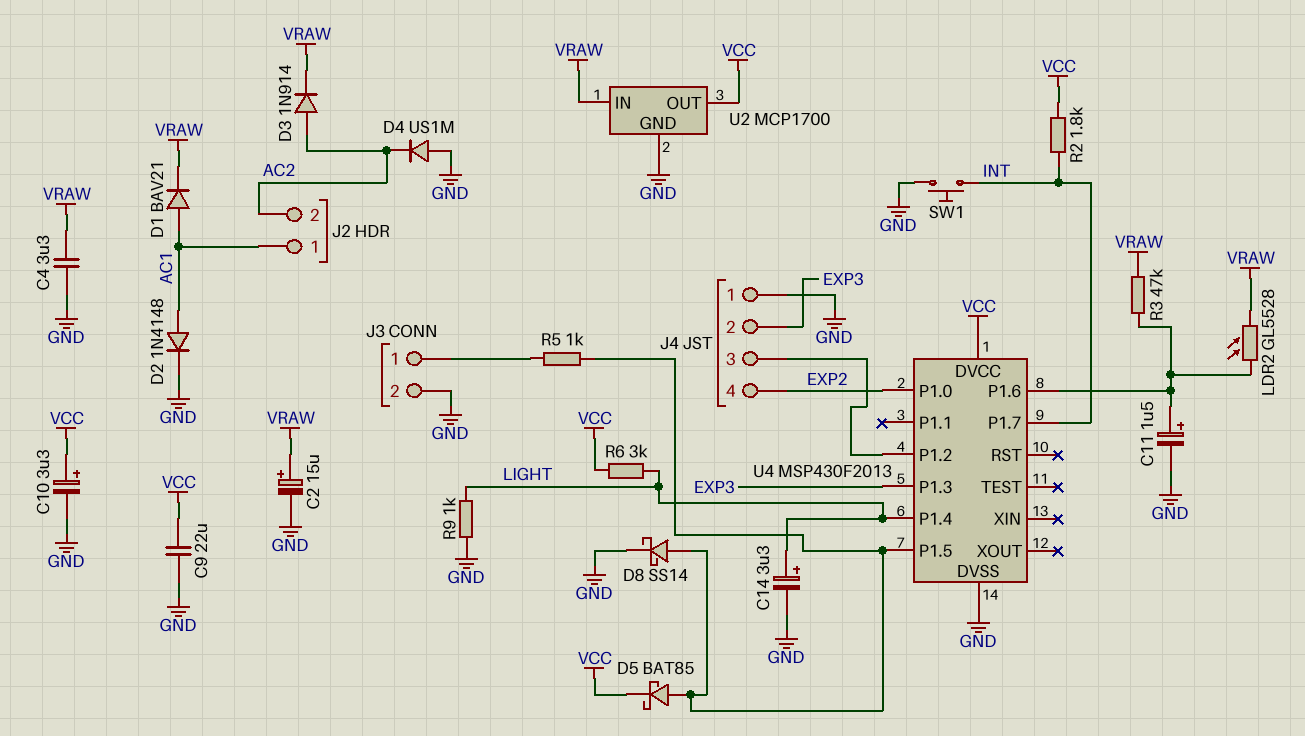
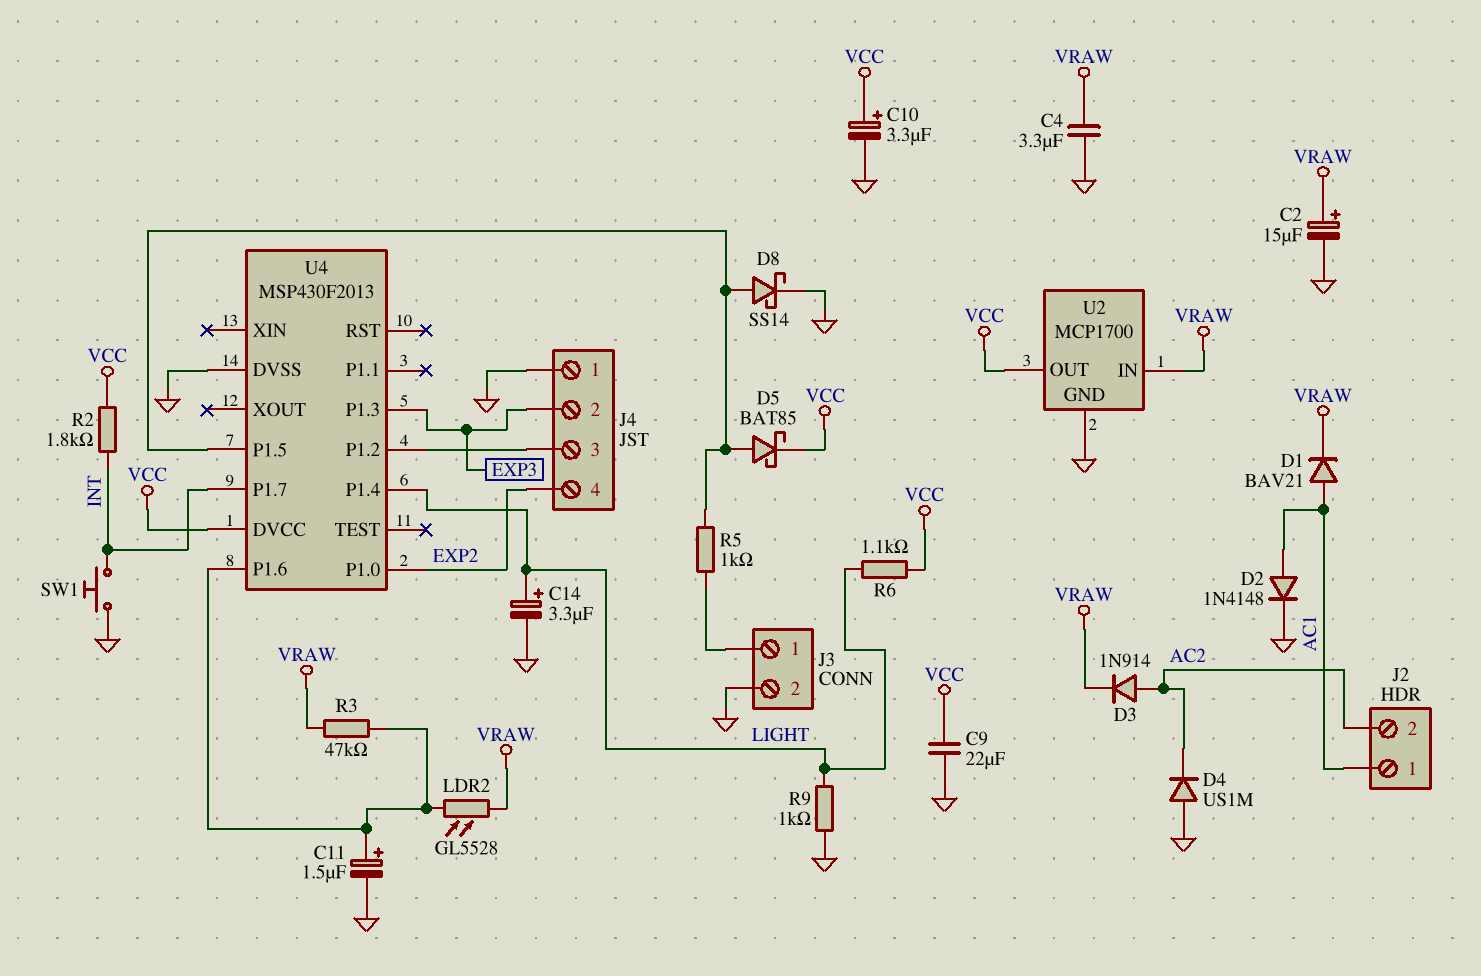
R6: 3k (LIGHT, VCC) -> 1.1k (LIGHT, VCC)

